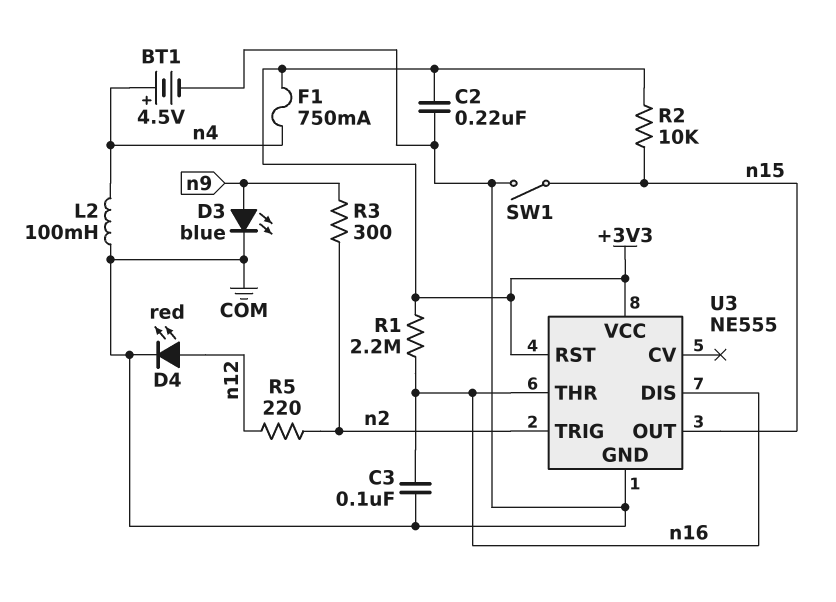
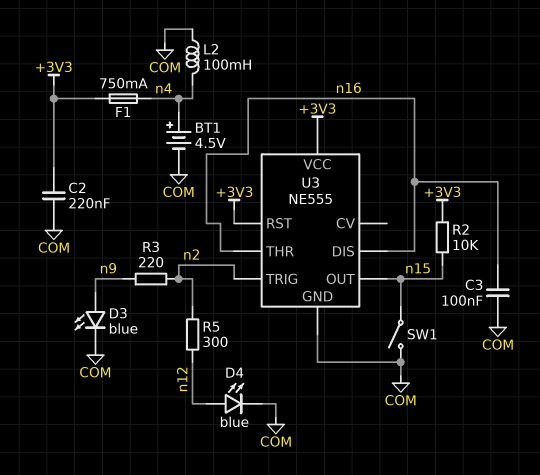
D4: LED red (A n12, K COM) -> LED blue (A n12, K COM)
R1: 2.2M (+3V3, n16) -> none
R3: 300 (n2, n9) -> 220 (n2, n9)
R5: 220 (n2, n12) -> 300 (n2, n12)

